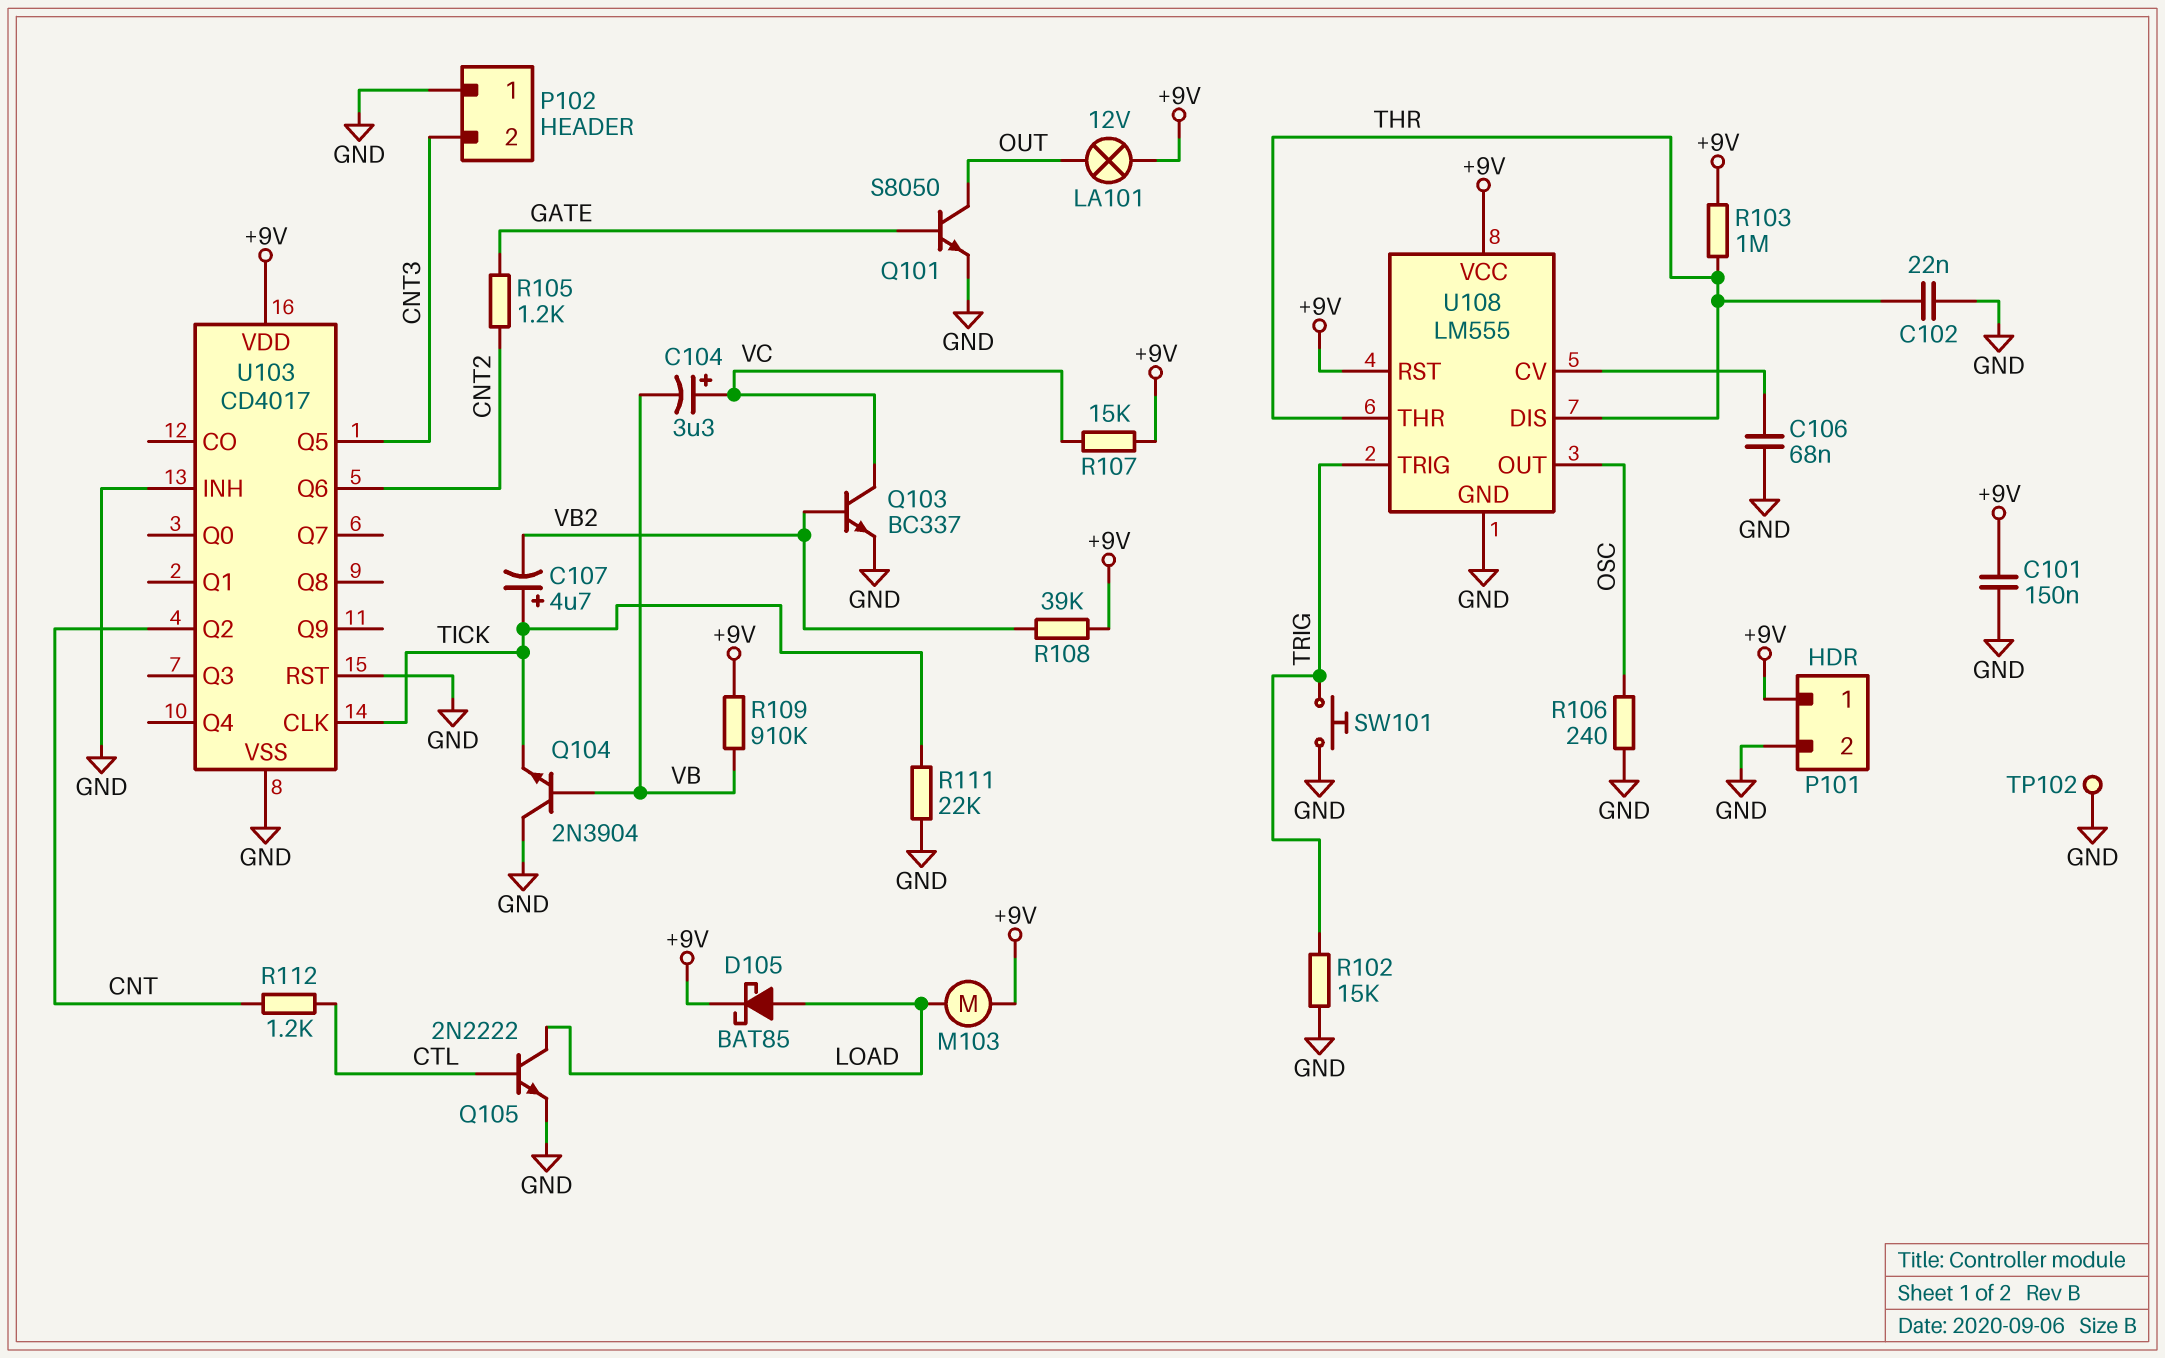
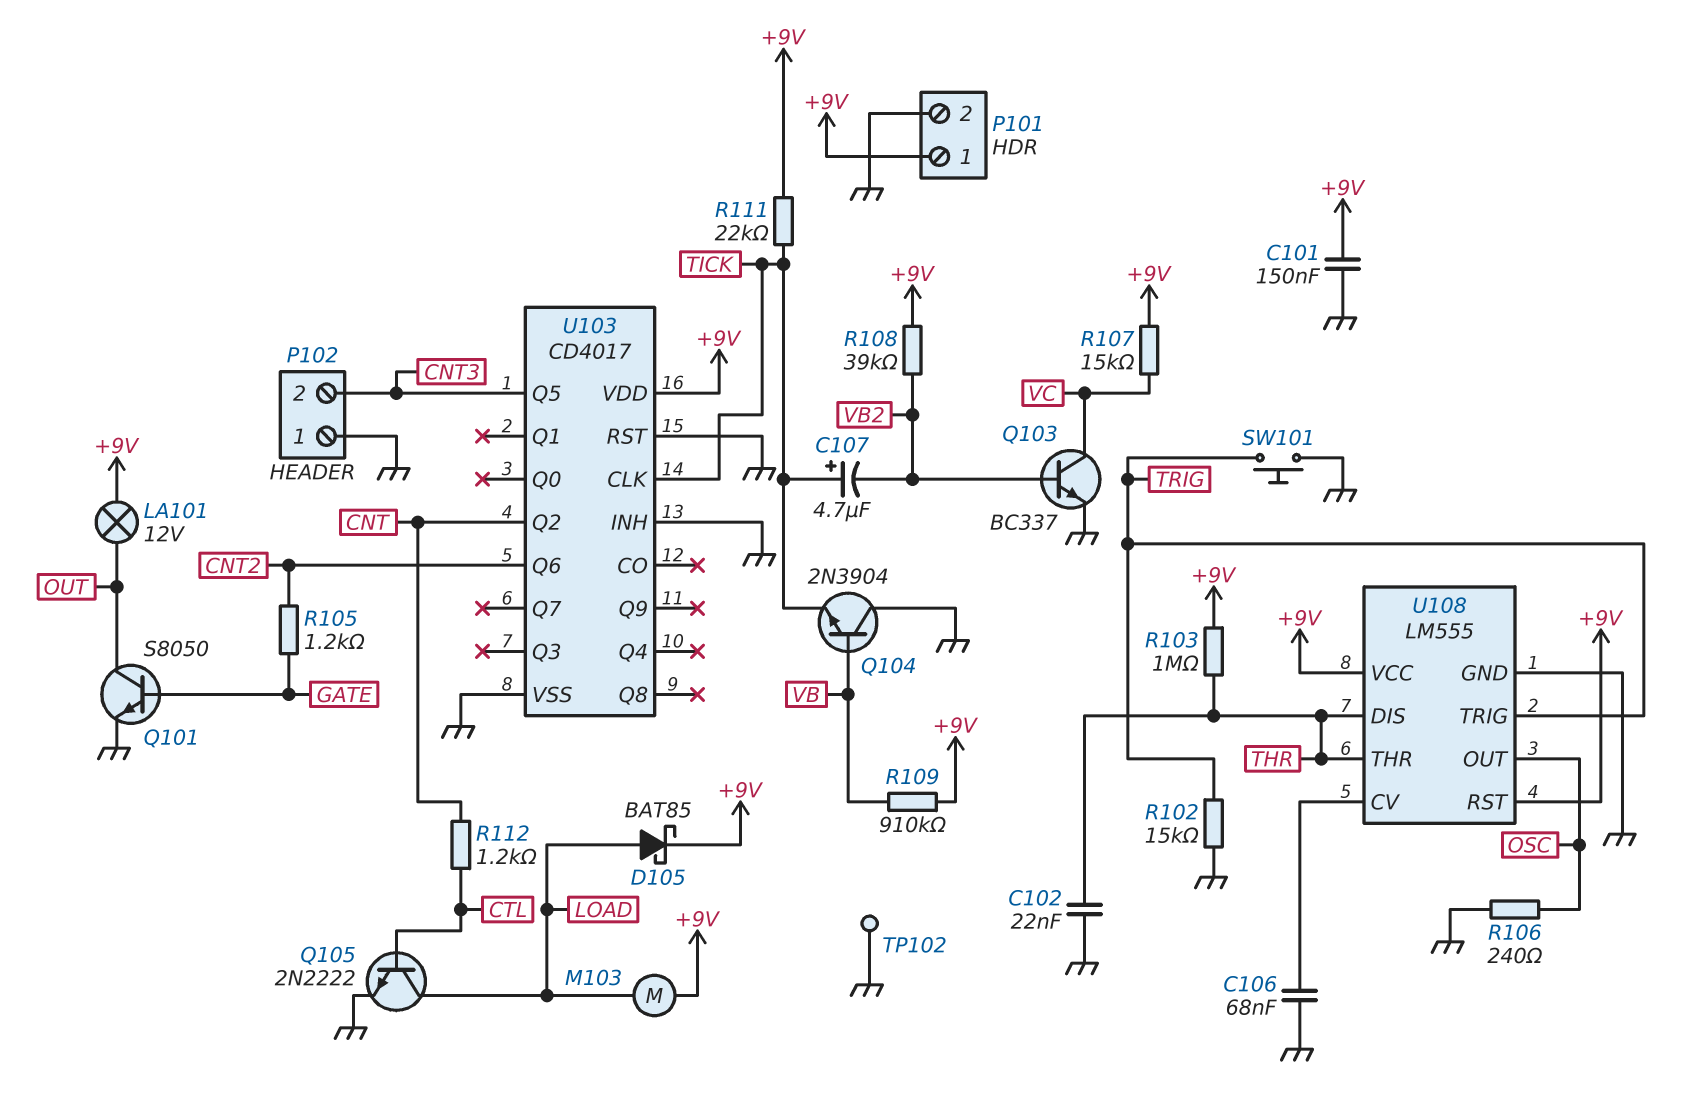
C104: 3.3uF (plus VC, minus VB) -> none
R111: 22k (GND, TICK) -> 22k (+9V, TICK)

